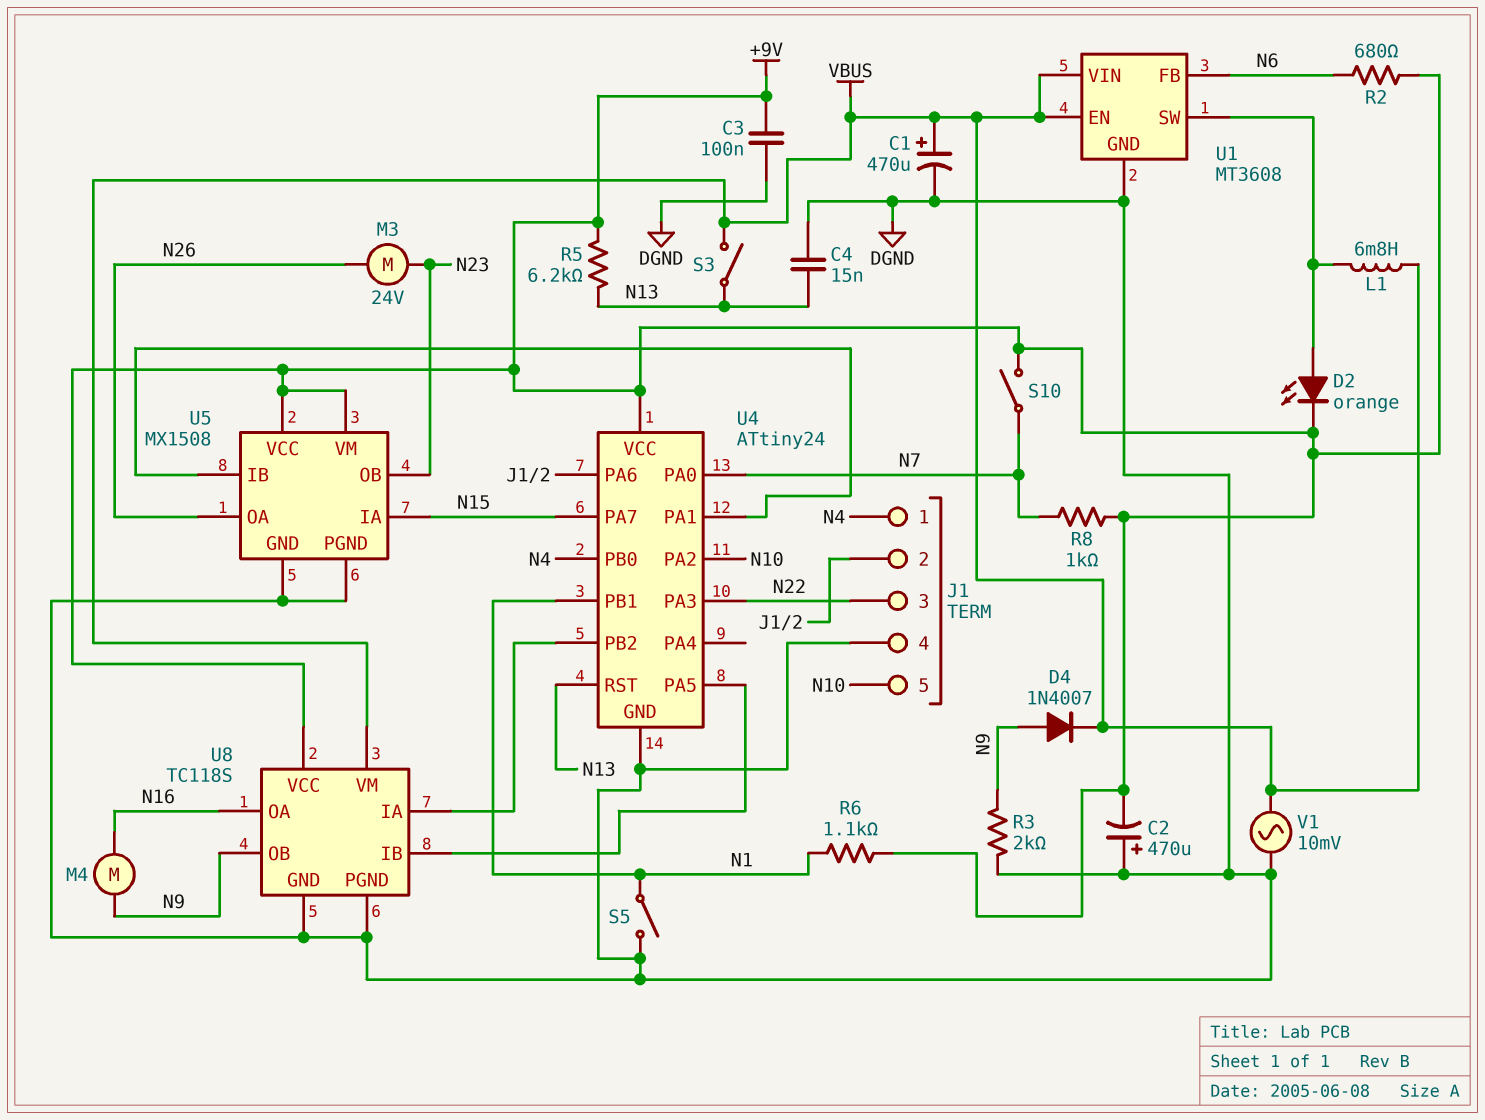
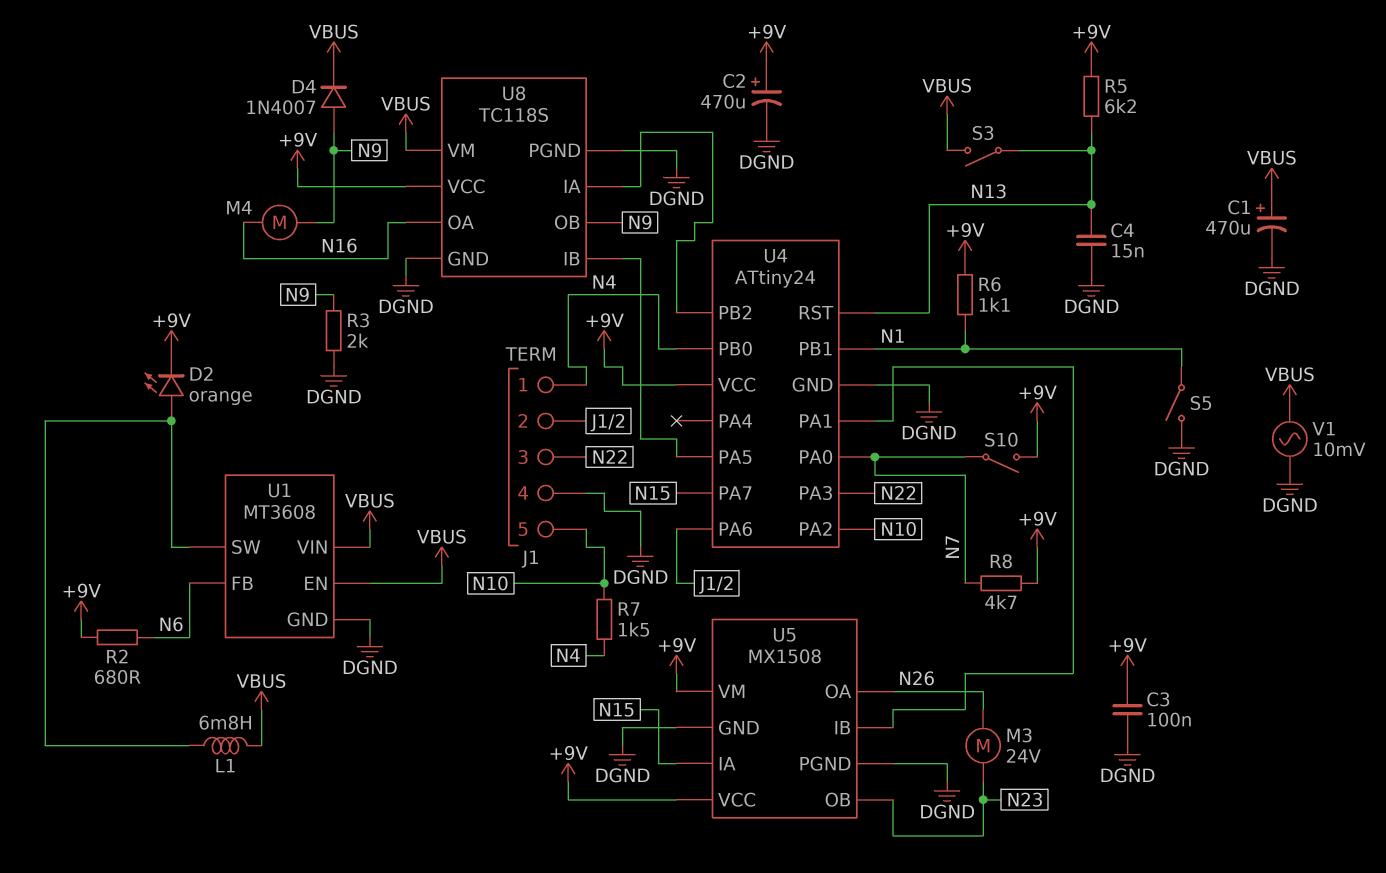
C2: 470uF (plus DGND, minus +9V) -> 470uF (plus +9V, minus DGND)
R7: none -> 1.5k (N4, N10)
R8: 1k (+9V, N7) -> 4.7k (+9V, N7)

